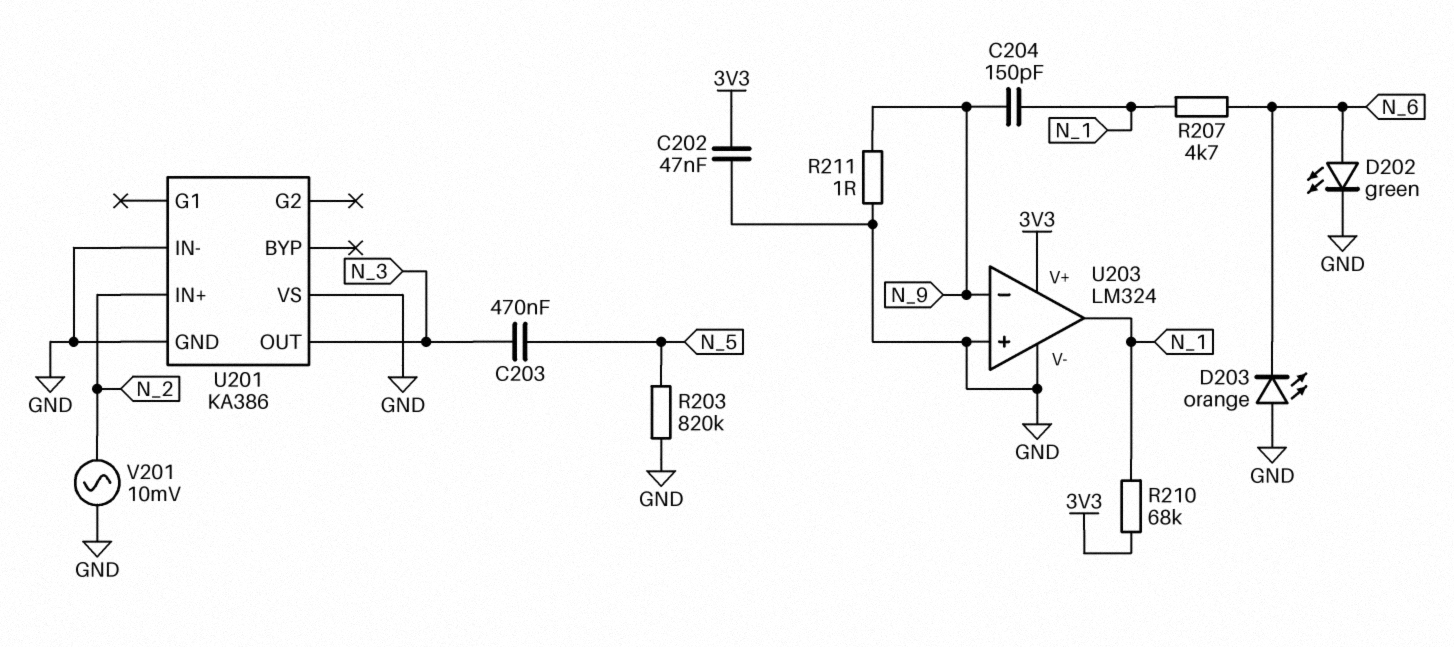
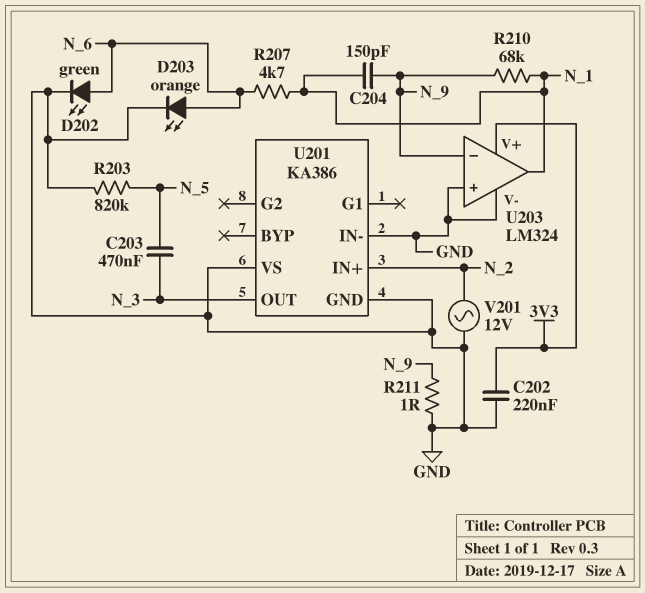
C202: 47nF (3V3, GND) -> 220nF (3V3, GND)
D203: LED orange (A GND, K N_6) -> LED orange (A N_6, K GND)
R210: 68k (3V3, N_1) -> 68k (N_1, N_9)
V201: AC 10mV (GND, N_2) -> AC 12V (GND, N_2)

